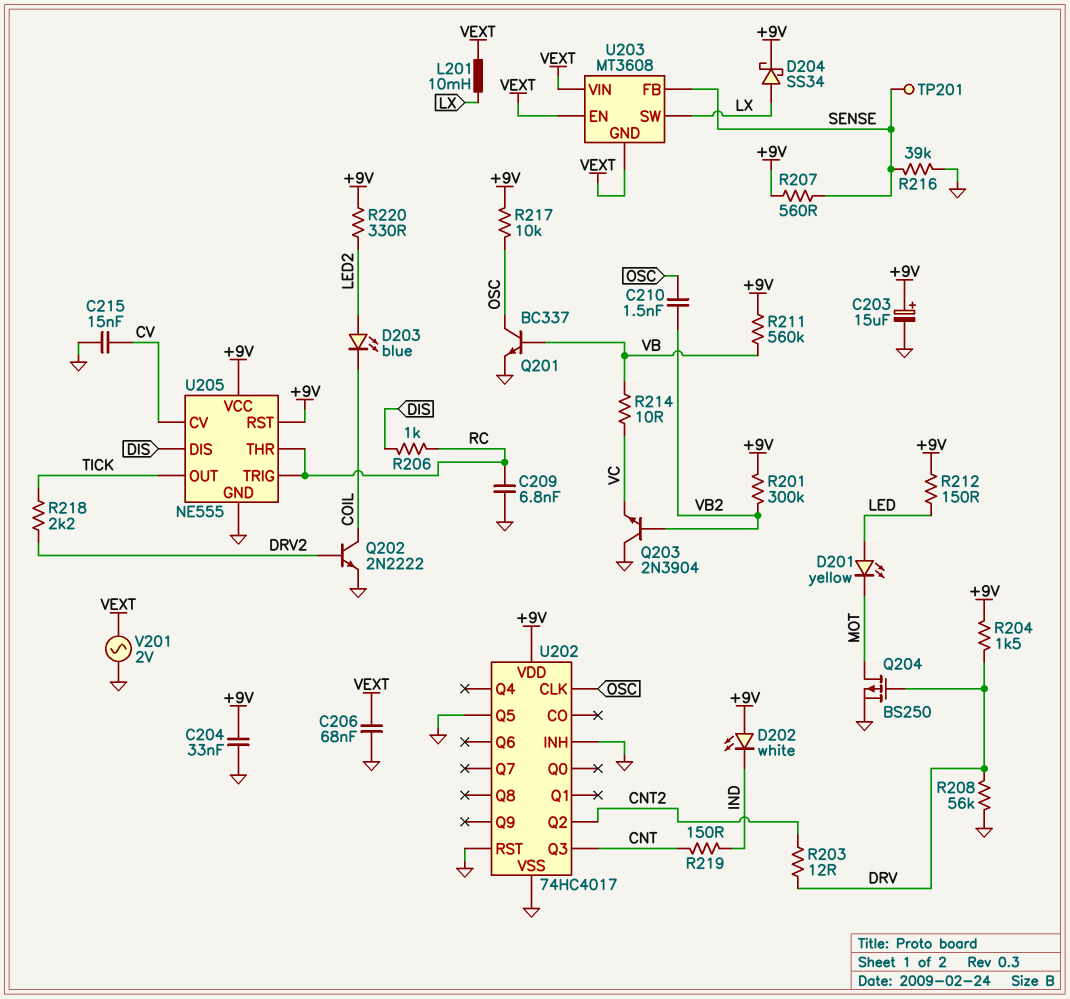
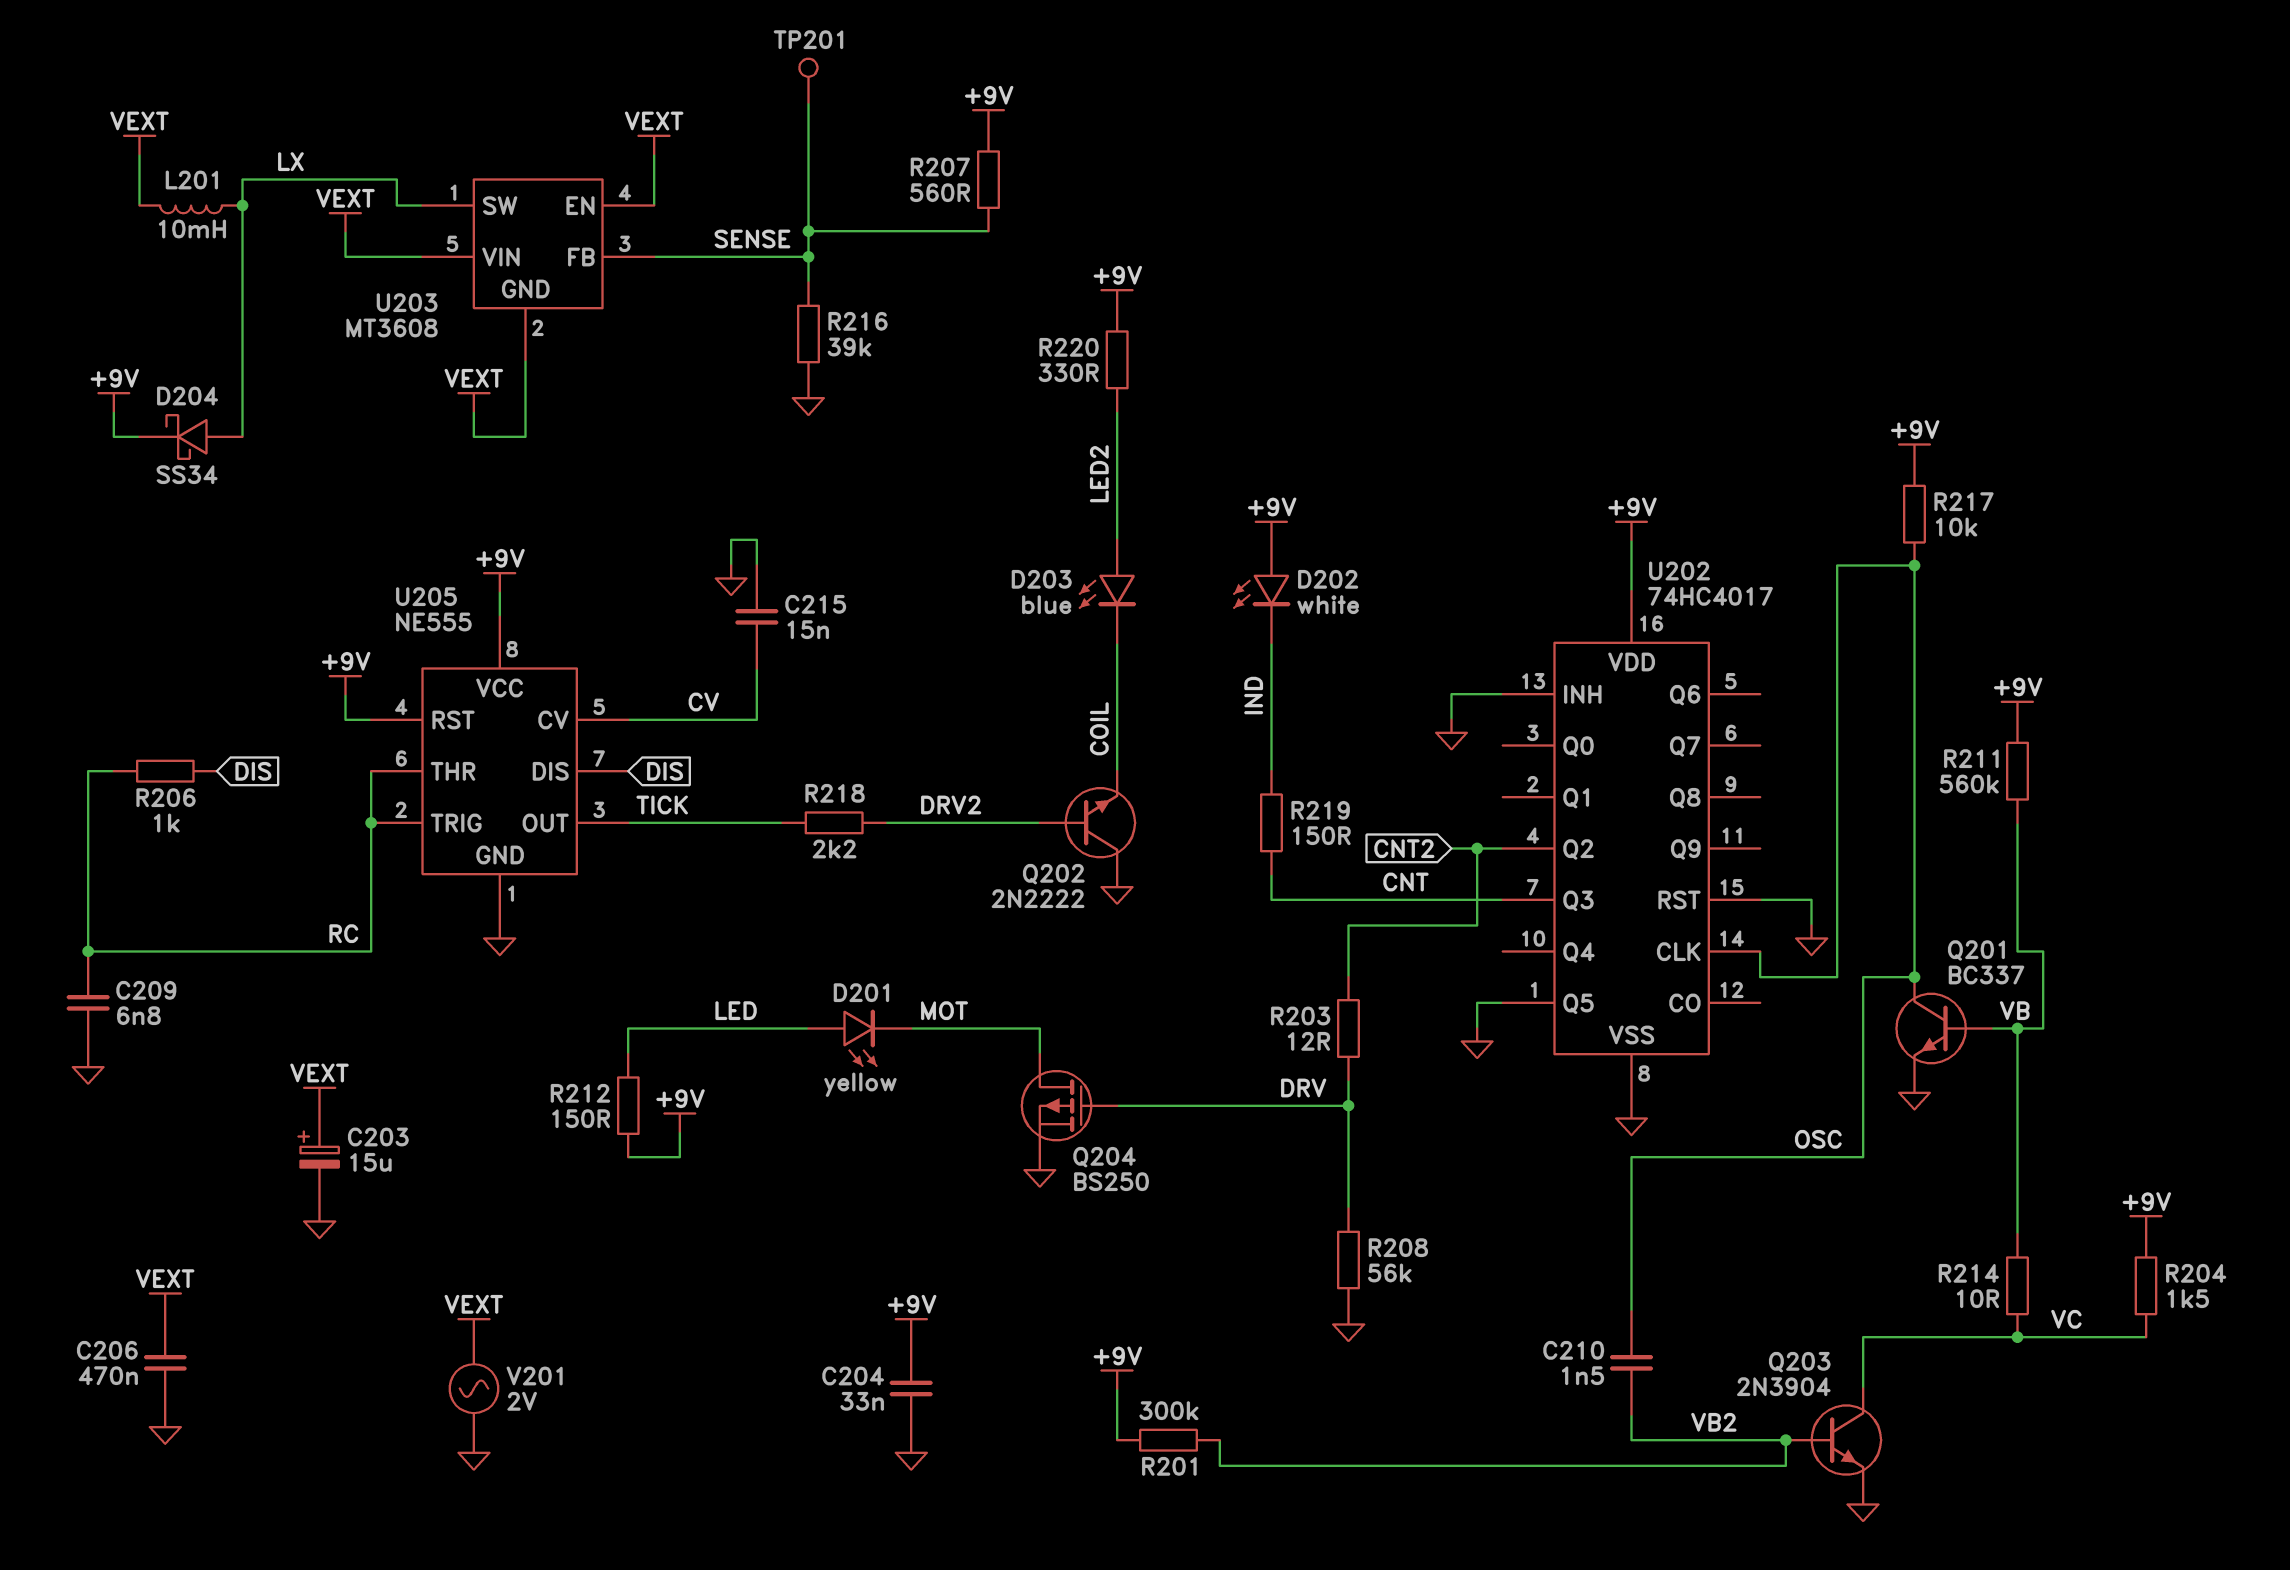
C203: 15uF (plus +9V, minus GND) -> 15uF (plus VEXT, minus GND)
C206: 68nF (GND, VEXT) -> 470nF (GND, VEXT)
Q202: NPN 2N2222 (B DRV2, C COIL, E GND) -> NPN 2N2222 (B DRV2, C GND, E COIL)
Q203: NPN 2N3904 (B VB2, C GND, E VC) -> NPN 2N3904 (B VB2, C VC, E GND)
R204: 1.5k (+9V, DRV) -> 1.5k (+9V, VC)

